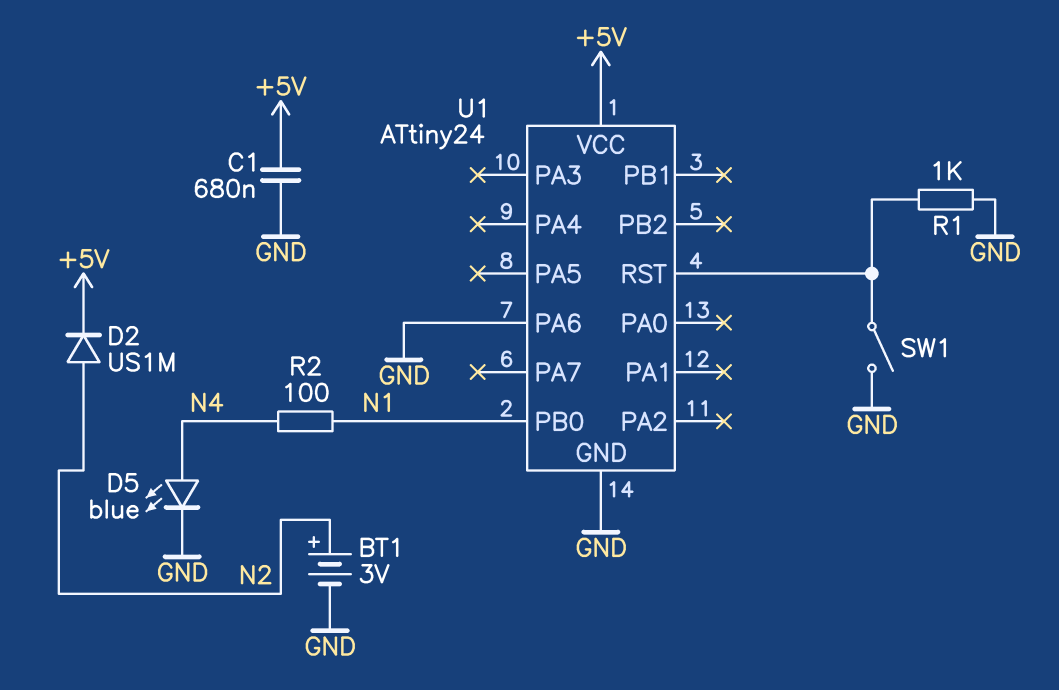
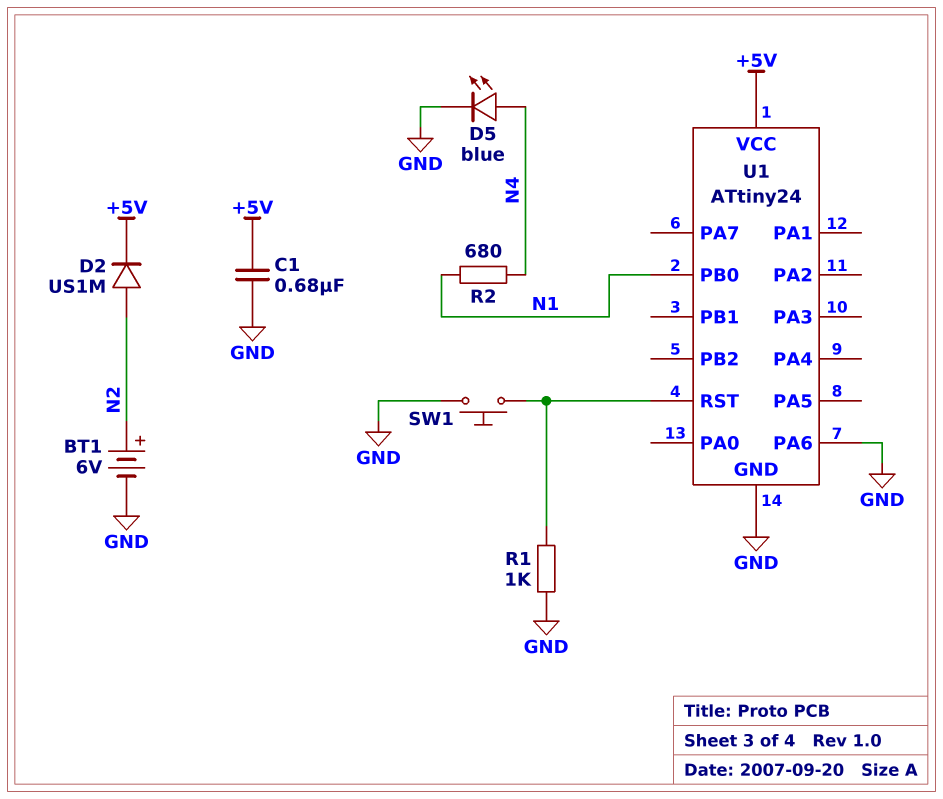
BT1: 3V (plus N2, minus GND) -> 6V (plus N2, minus GND)
R2: 100 (N1, N4) -> 680 (N1, N4)
SW1: switch (GND, U1/RST) -> button (GND, U1/RST)

